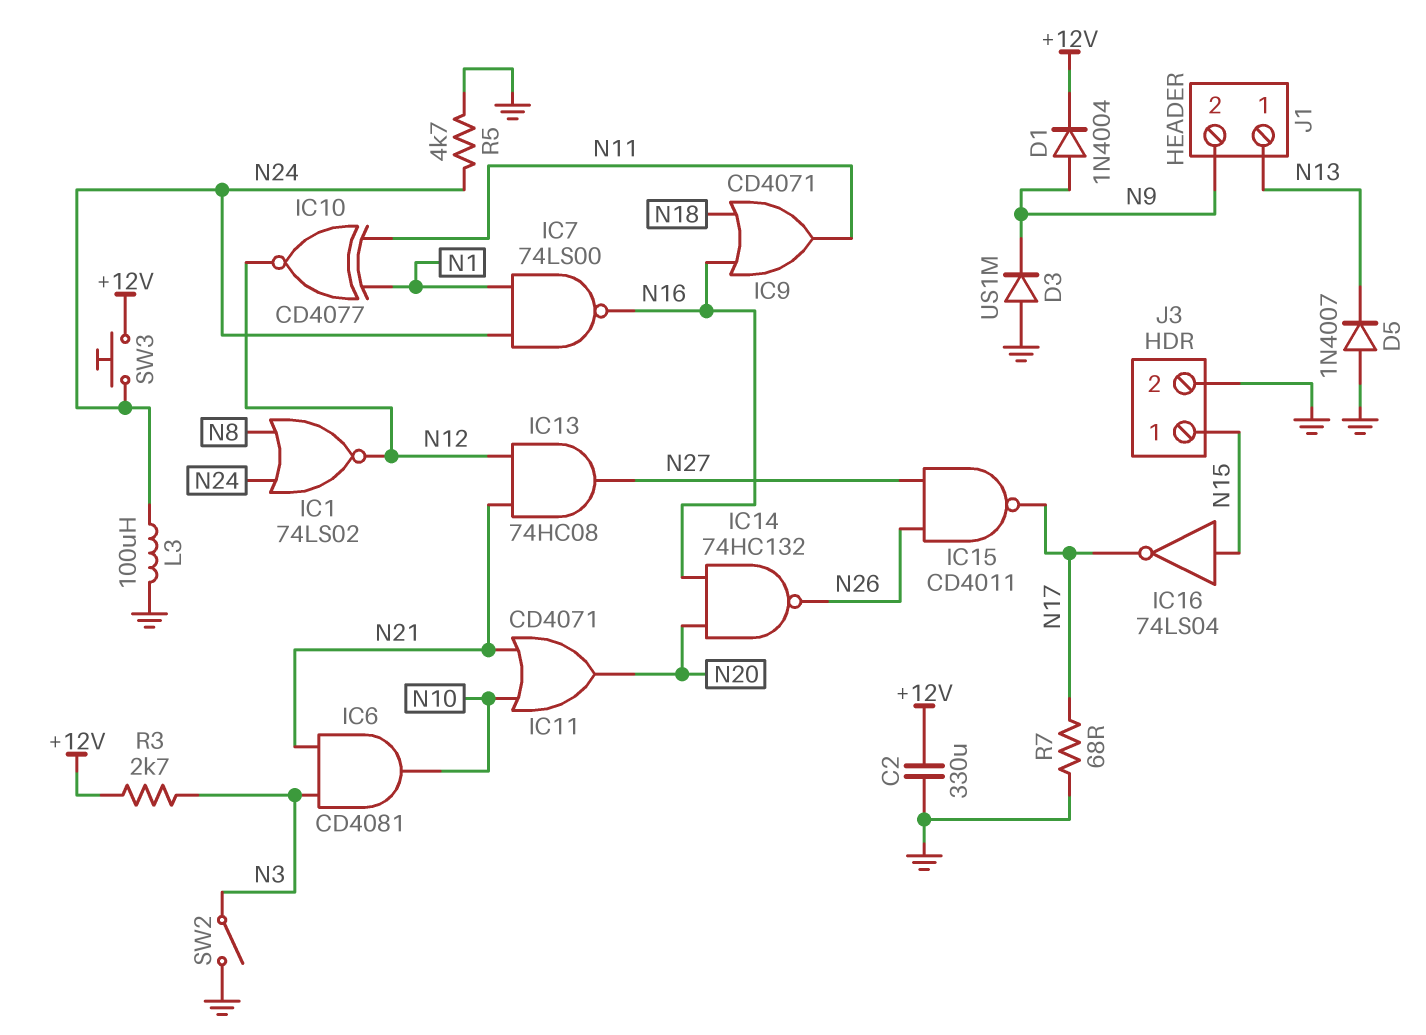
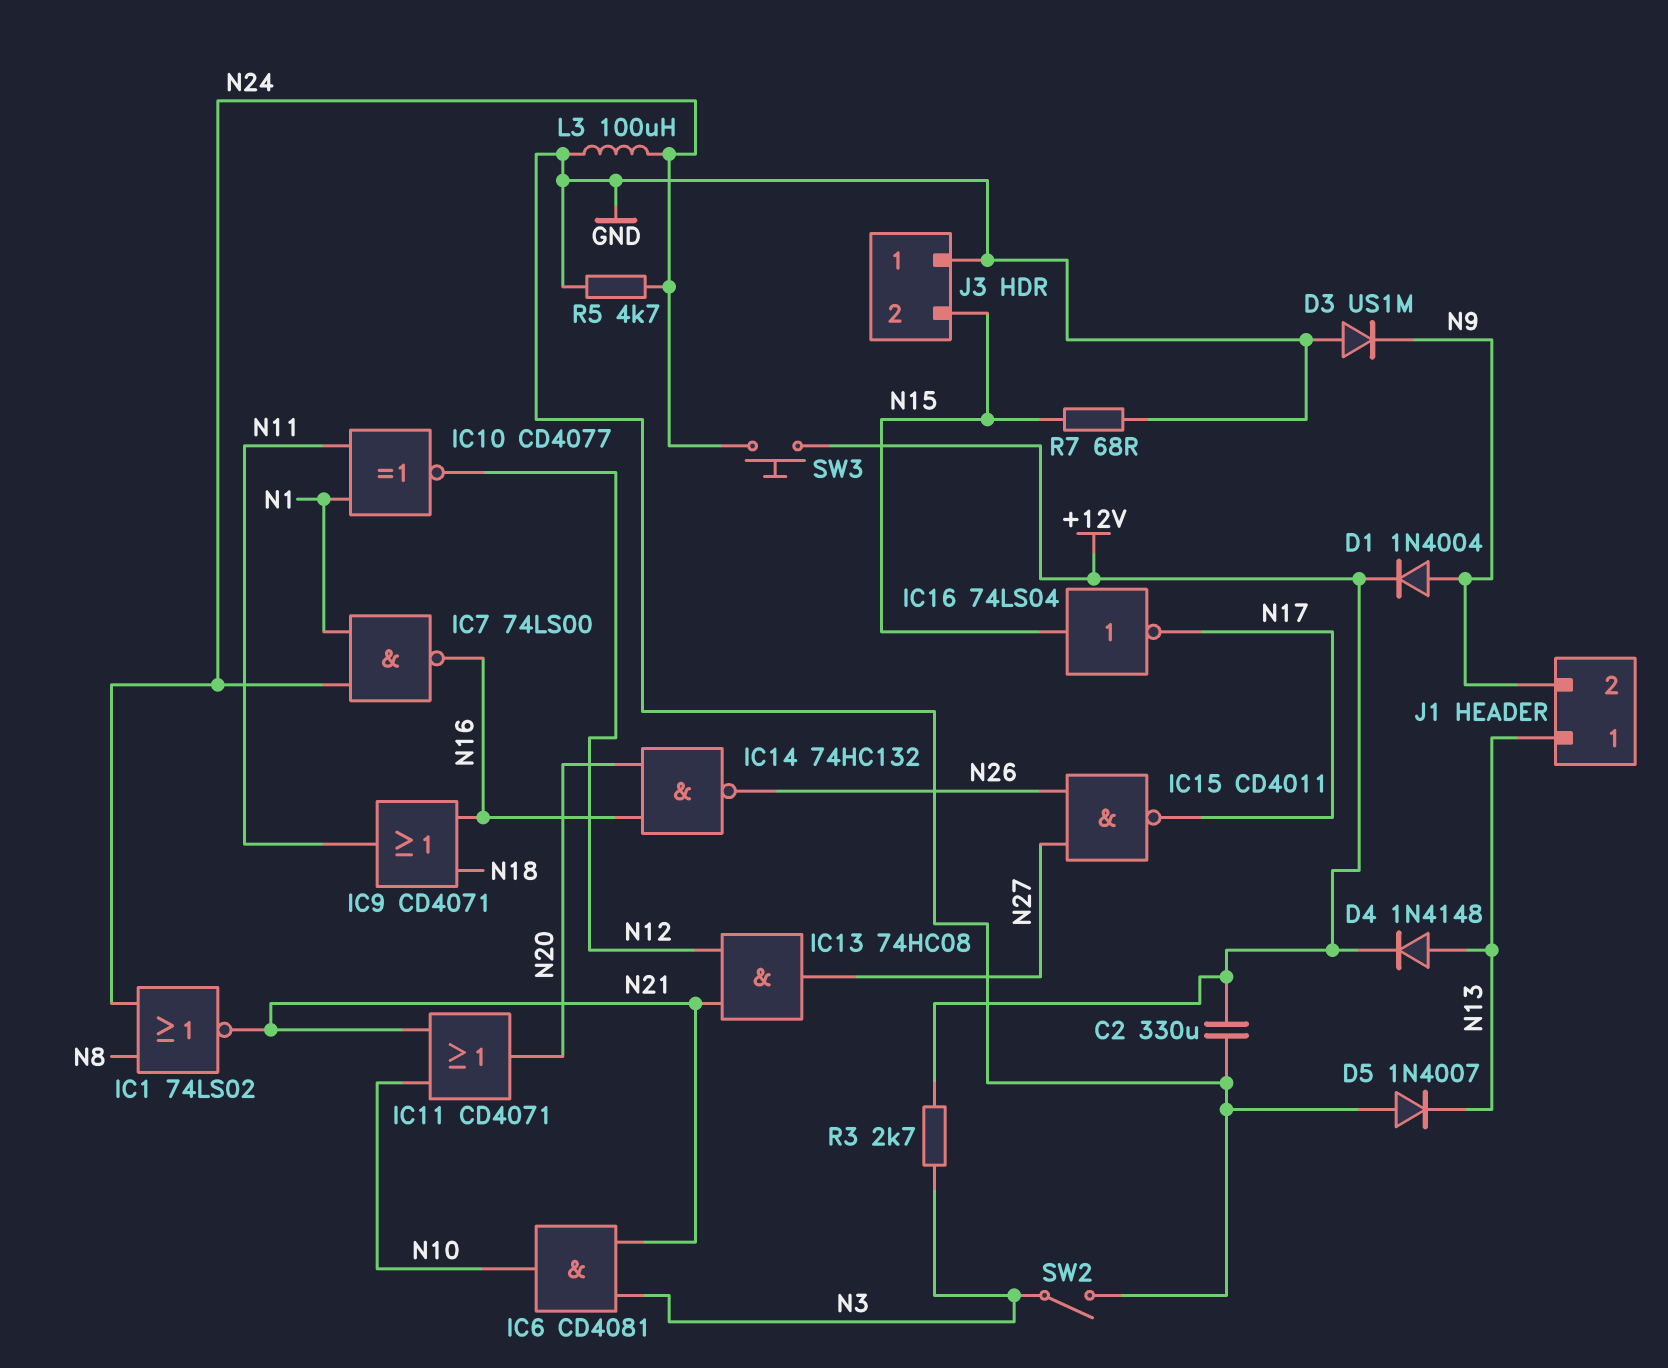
D4: none -> diode 1N4148 (A N13, K +12V)
IC1: NOR 74LS02 (in N8, in N24, out N12) -> NOR 74LS02 (in N8, in N24, out N21)
J3 pin 1: N15 -> GND
J3 pin 2: GND -> N15
R7: 68 (GND, N17) -> 68 (GND, N15)

